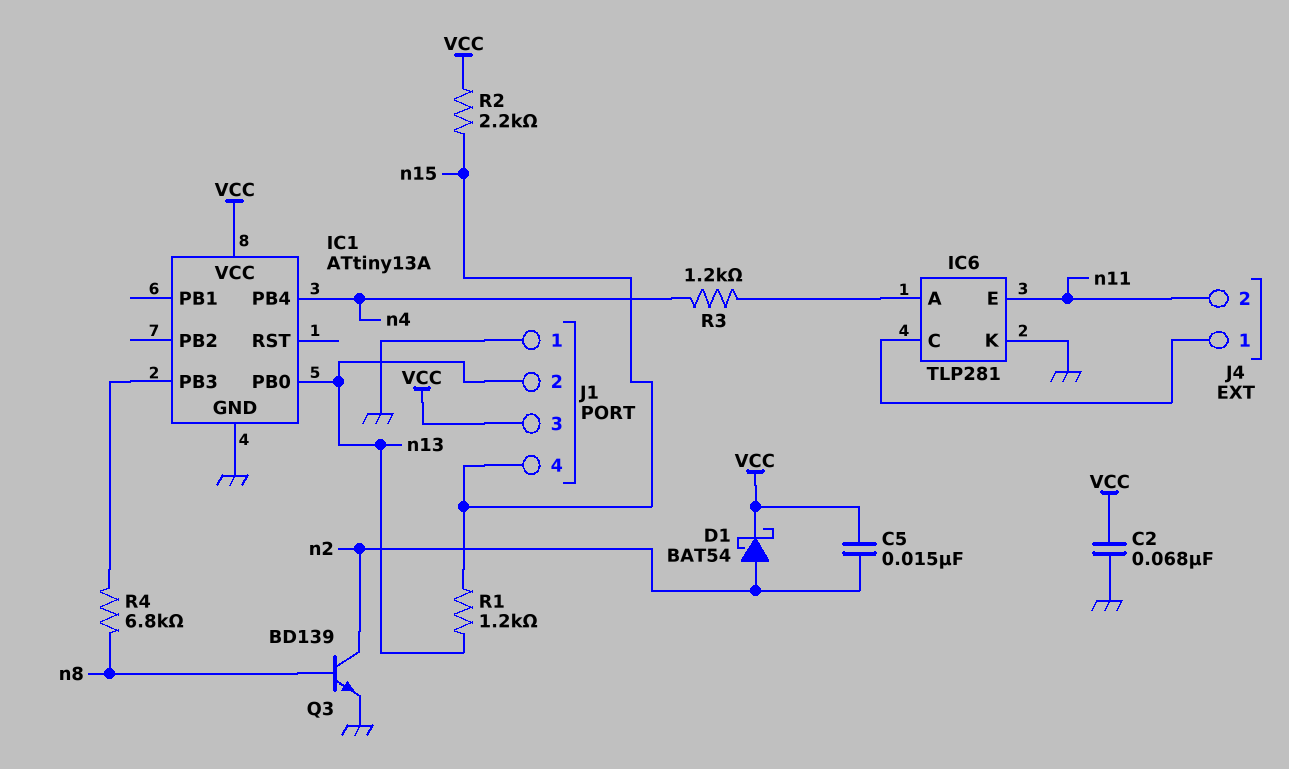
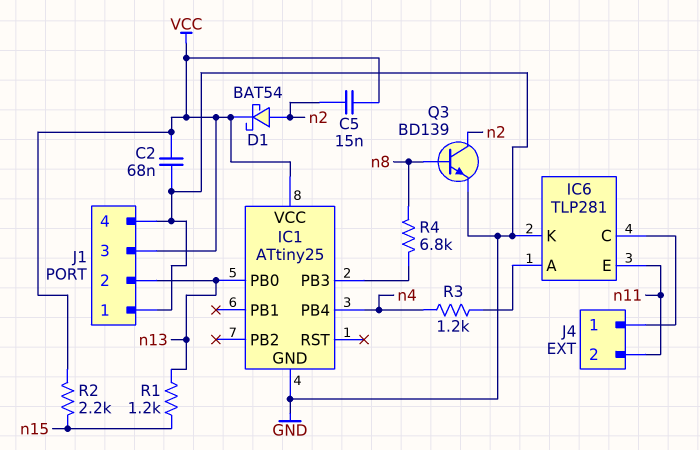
IC1: ATtiny13A -> ATtiny25
J1 pin 4: n15 -> GND

